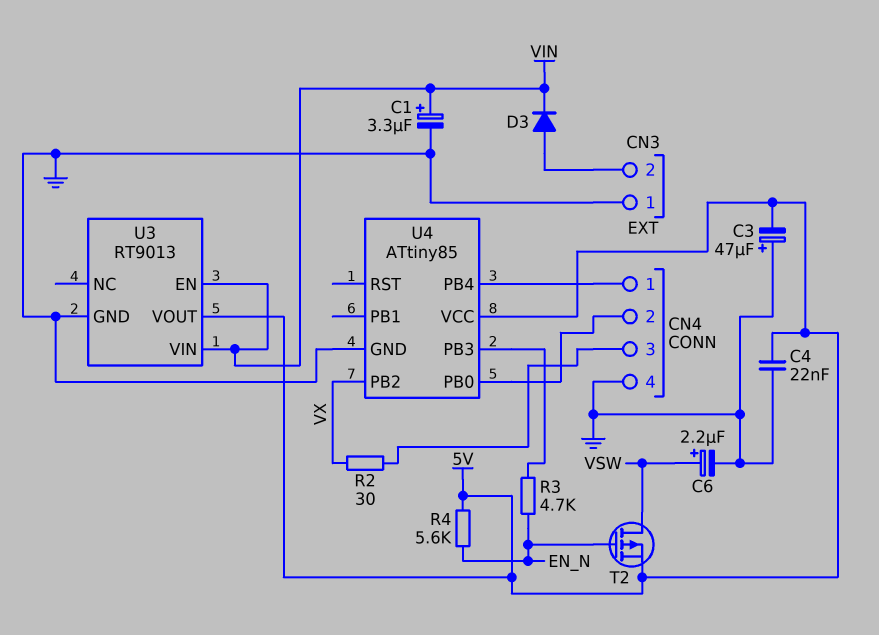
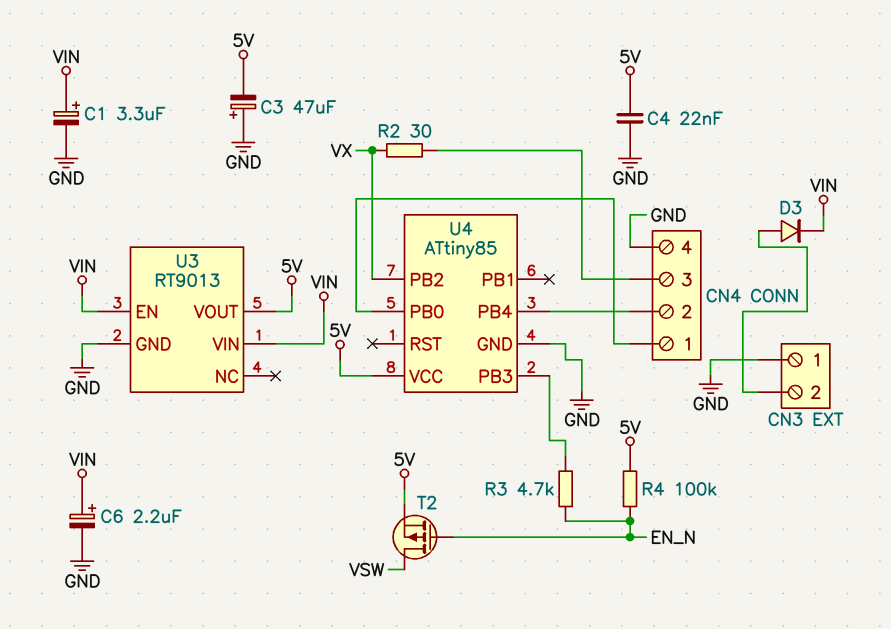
C6: 2.2uF (plus VSW, minus GND) -> 2.2uF (plus VIN, minus GND)
R4: 5.6k (5V, EN_N) -> 100k (5V, EN_N)
U4 pin PB0: CN4/2 -> CN4/1
U4 pin PB4: CN4/1 -> CN4/2

